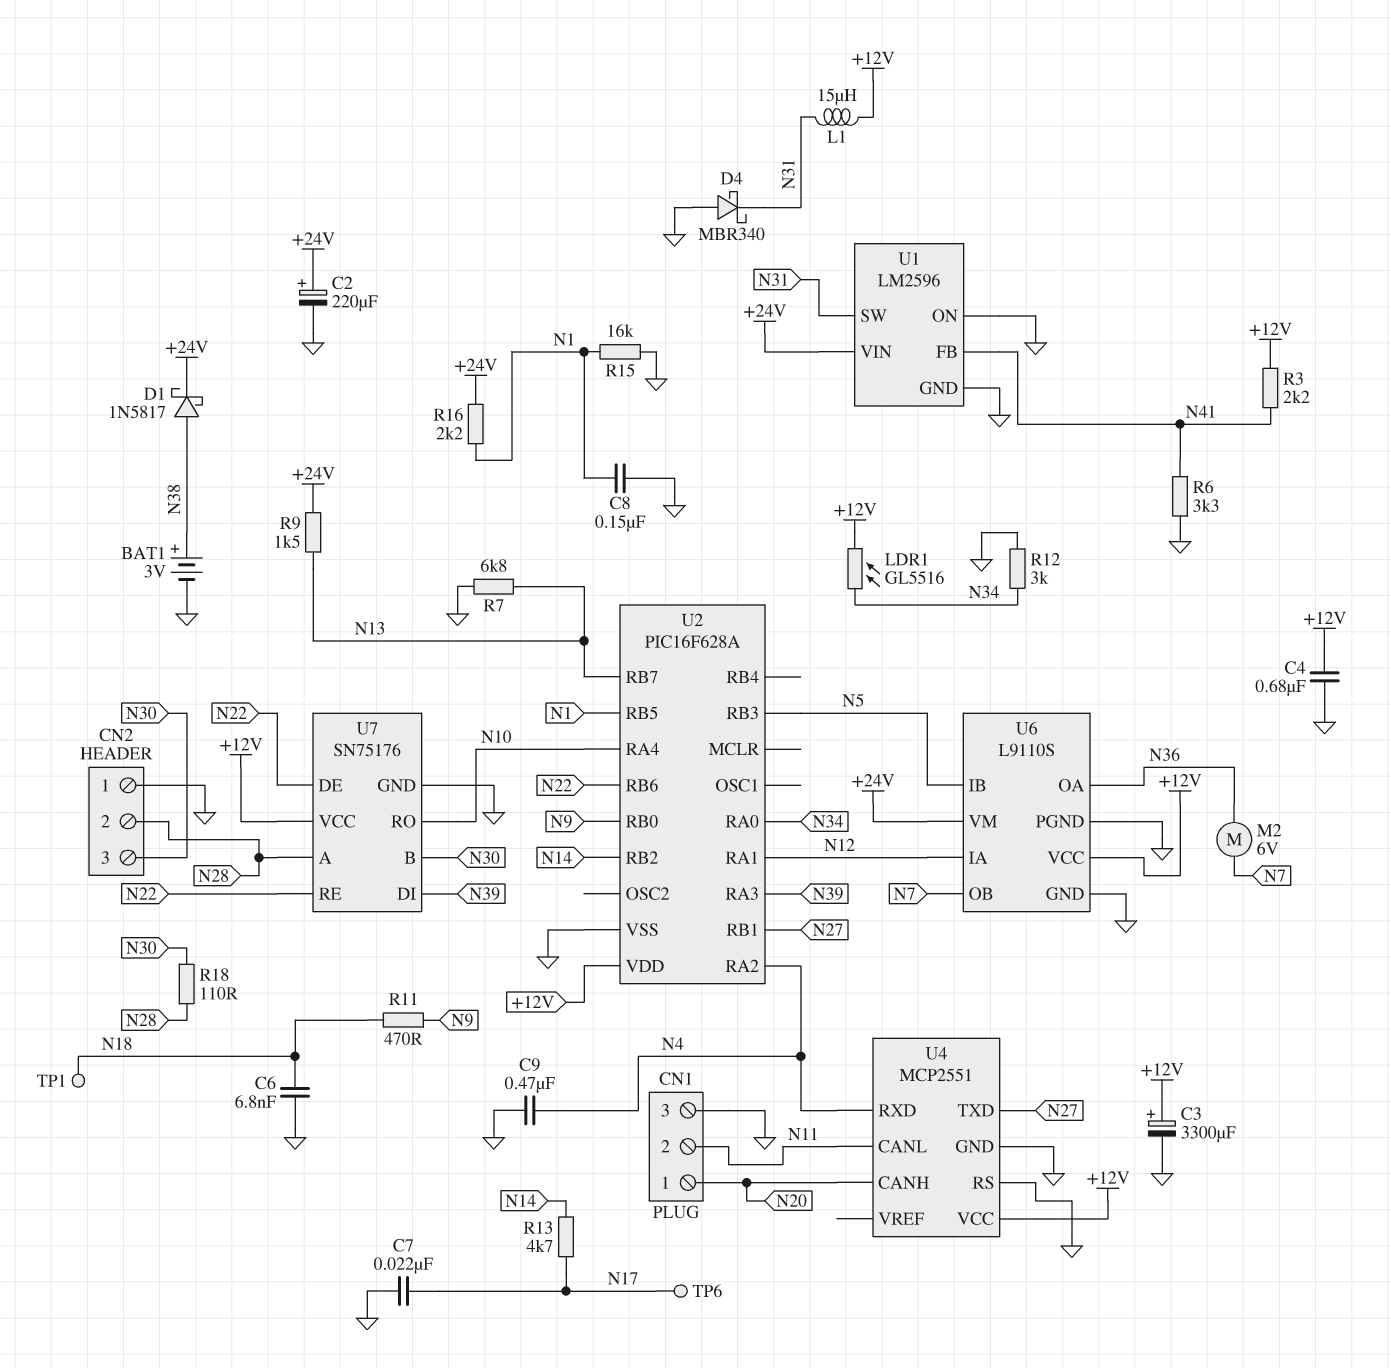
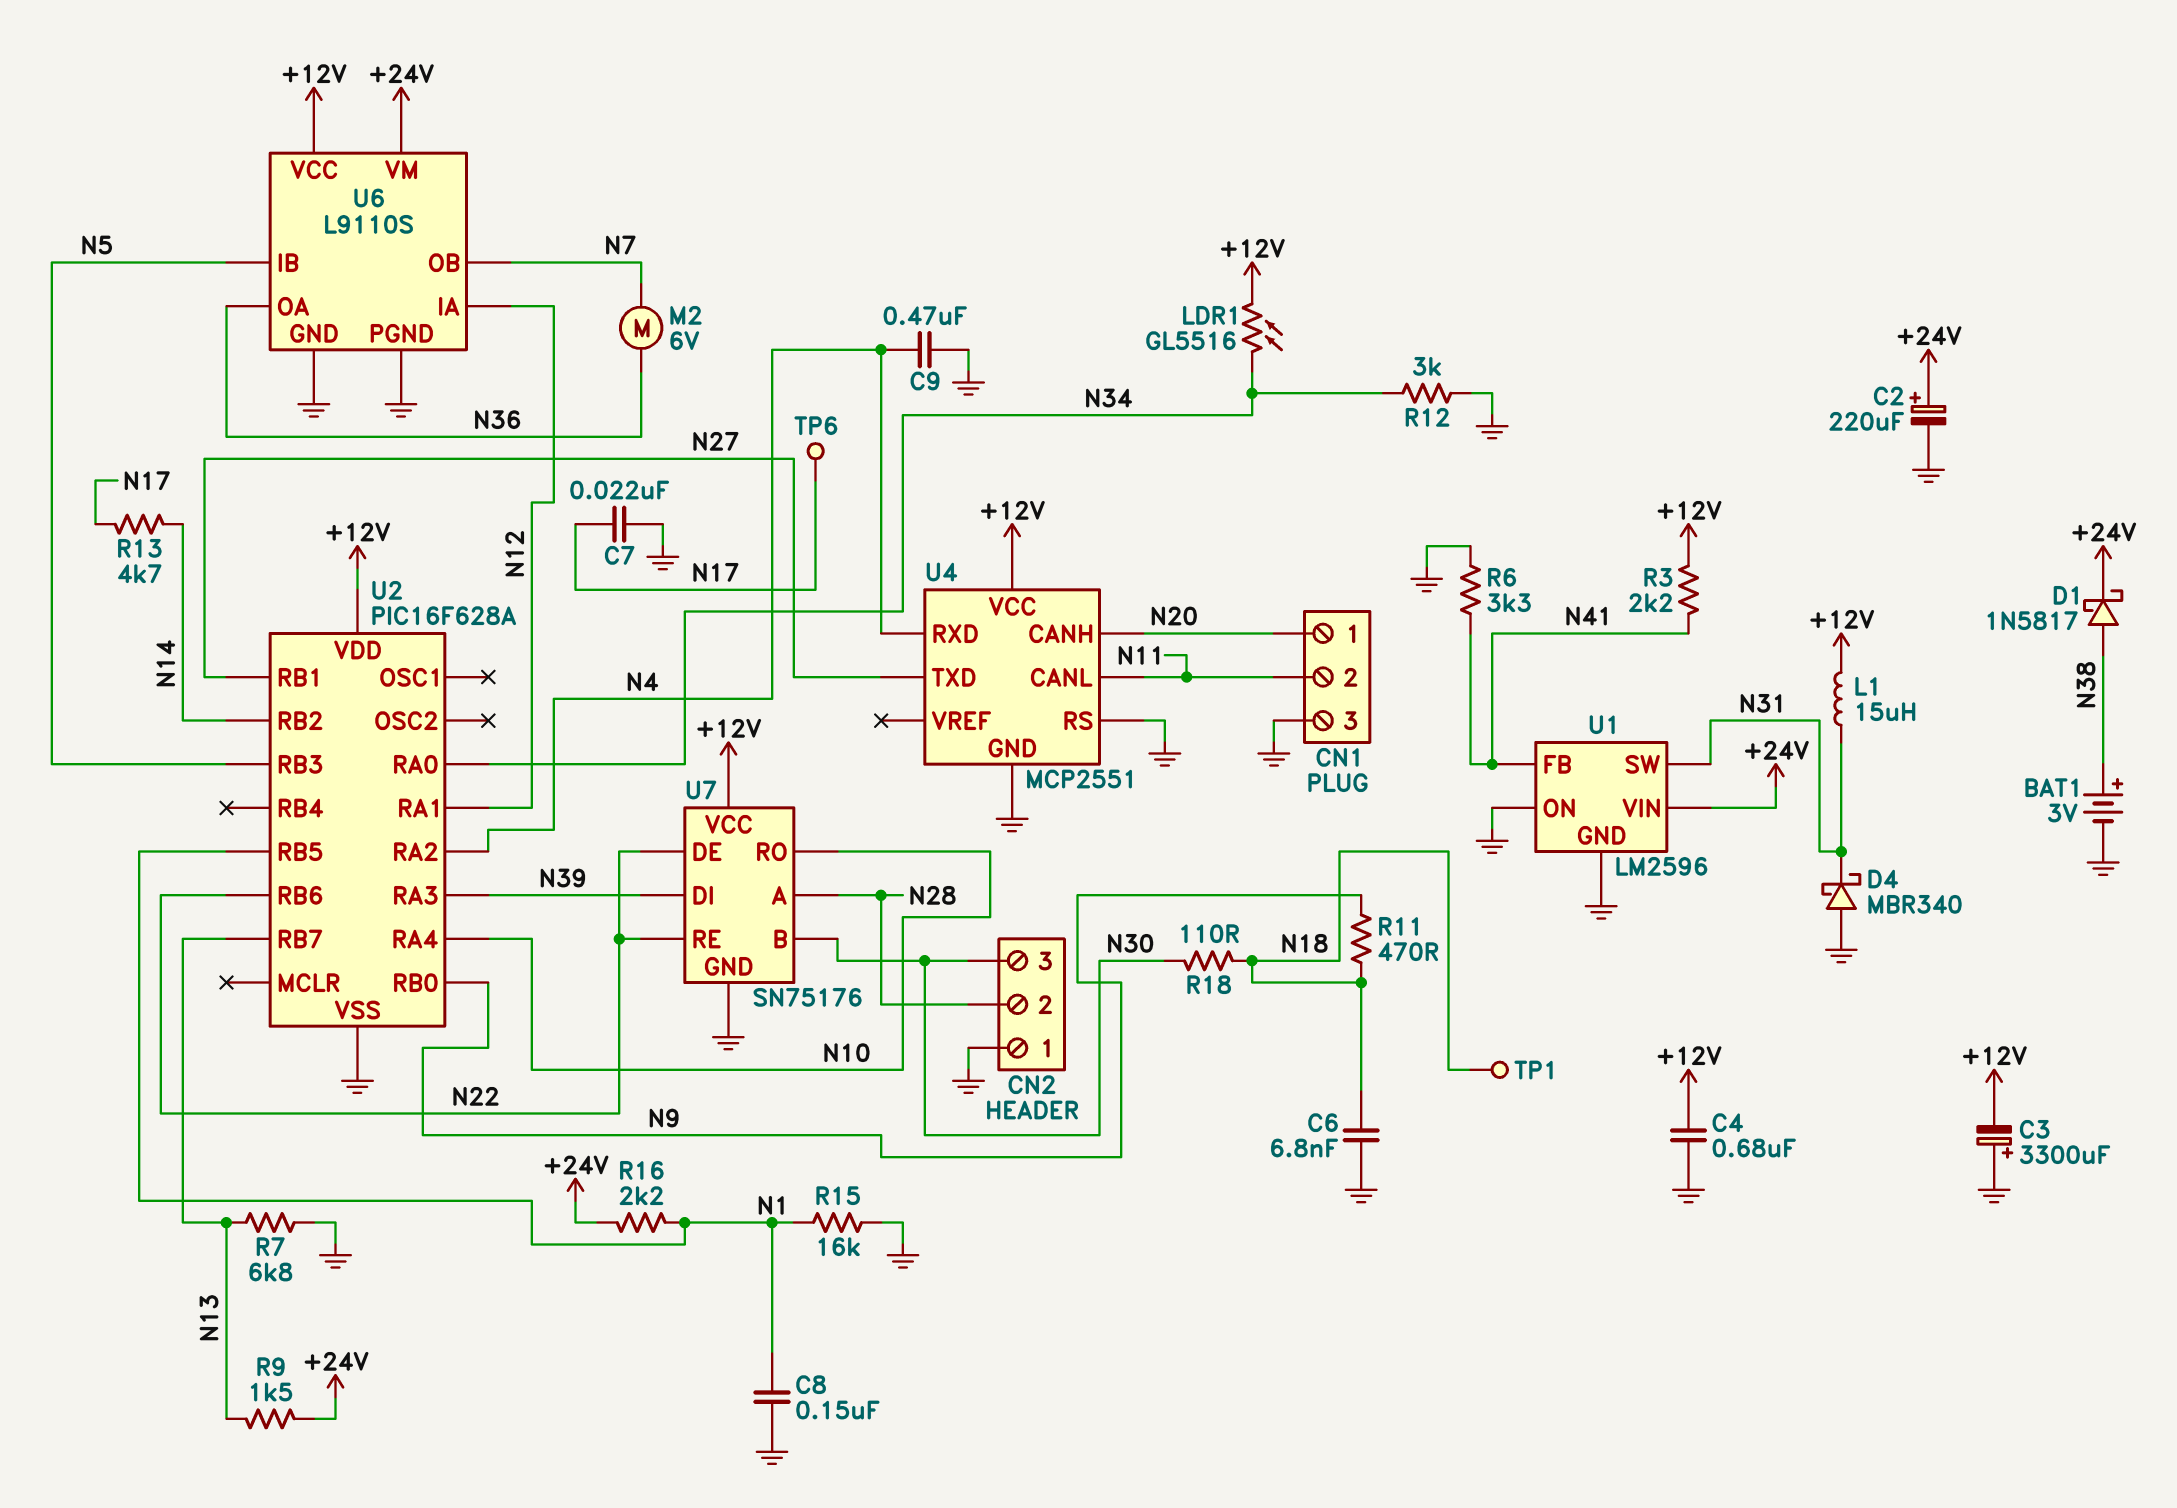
C3: 3300uF (plus +12V, minus GND) -> 3300uF (plus GND, minus +12V)
R18: 110 (N28, N30) -> 110 (N18, N30)

